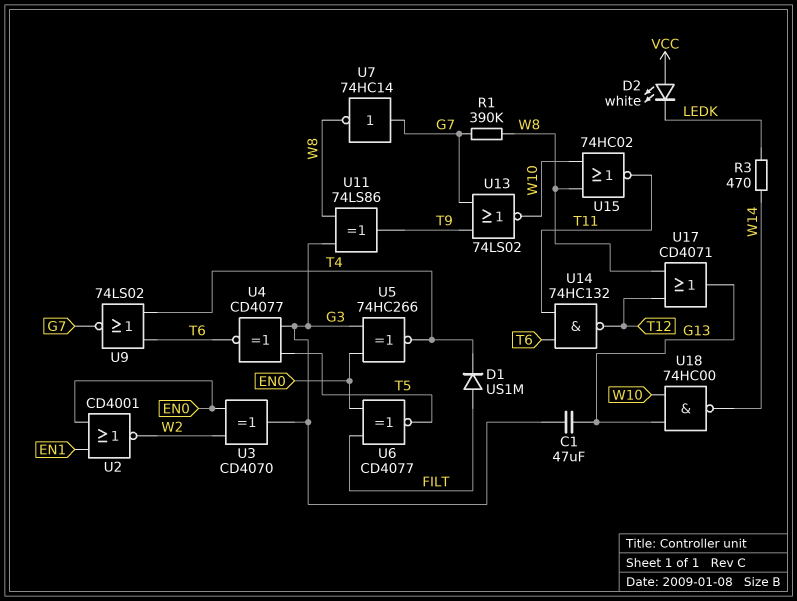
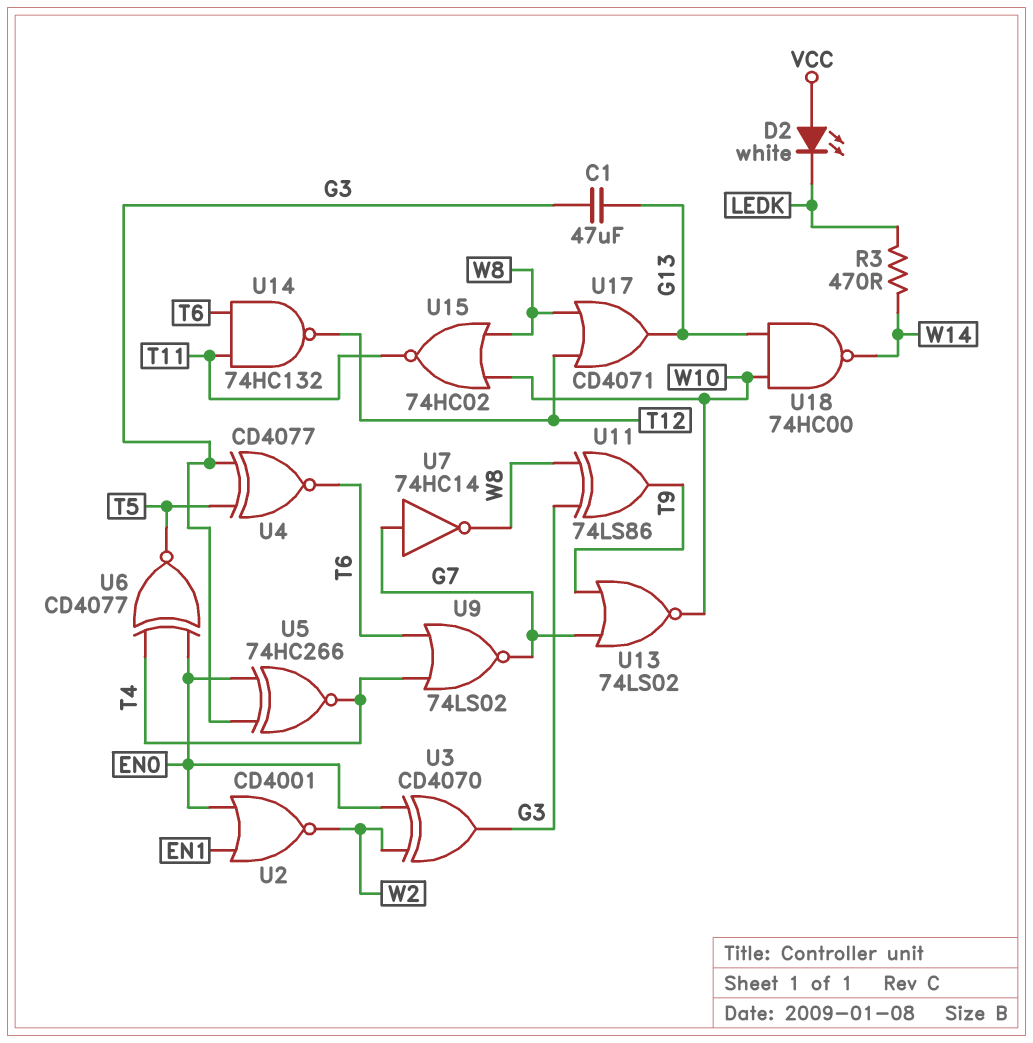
D1: diode US1M (A FILT, K T4) -> none
R1: 390k (G7, W8) -> none
U6: XNOR CD4077 (in EN0, in FILT, out T5) -> XNOR CD4077 (in EN0, in T4, out T5)

